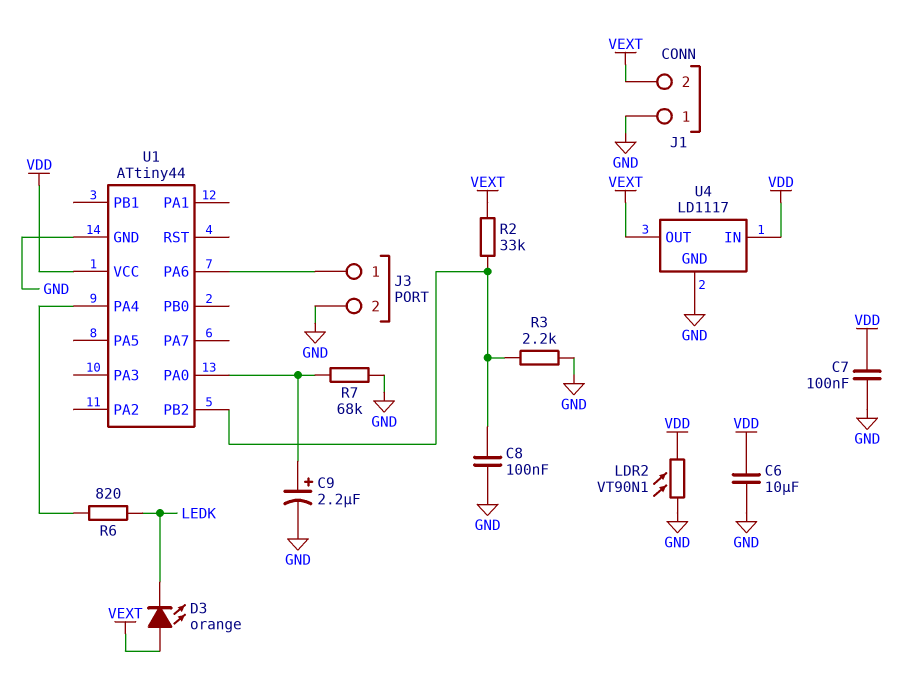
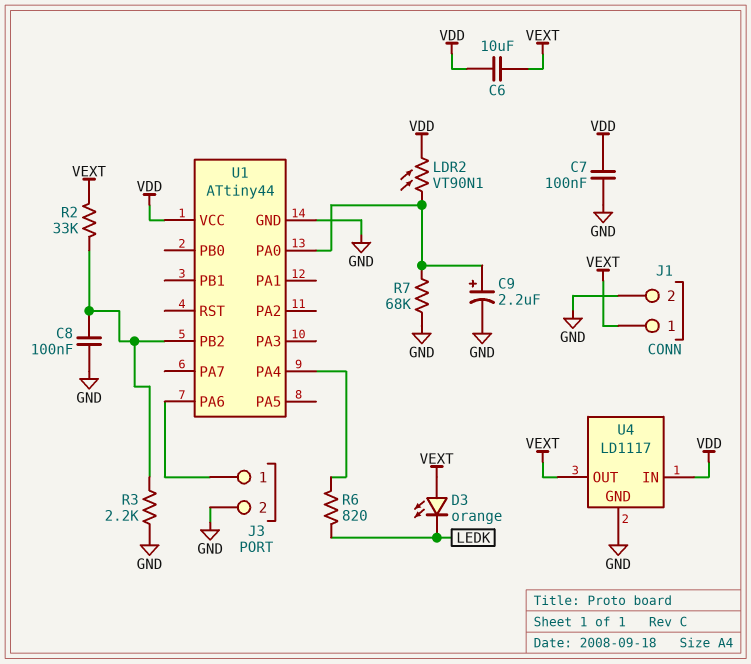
C6: 10uF (GND, VDD) -> 10uF (VDD, VEXT)
J1 pin 1: GND -> VEXT
J1 pin 2: VEXT -> GND
LDR2: VT90N1 (GND, VDD) -> VT90N1 (U1/PA0, VDD)

